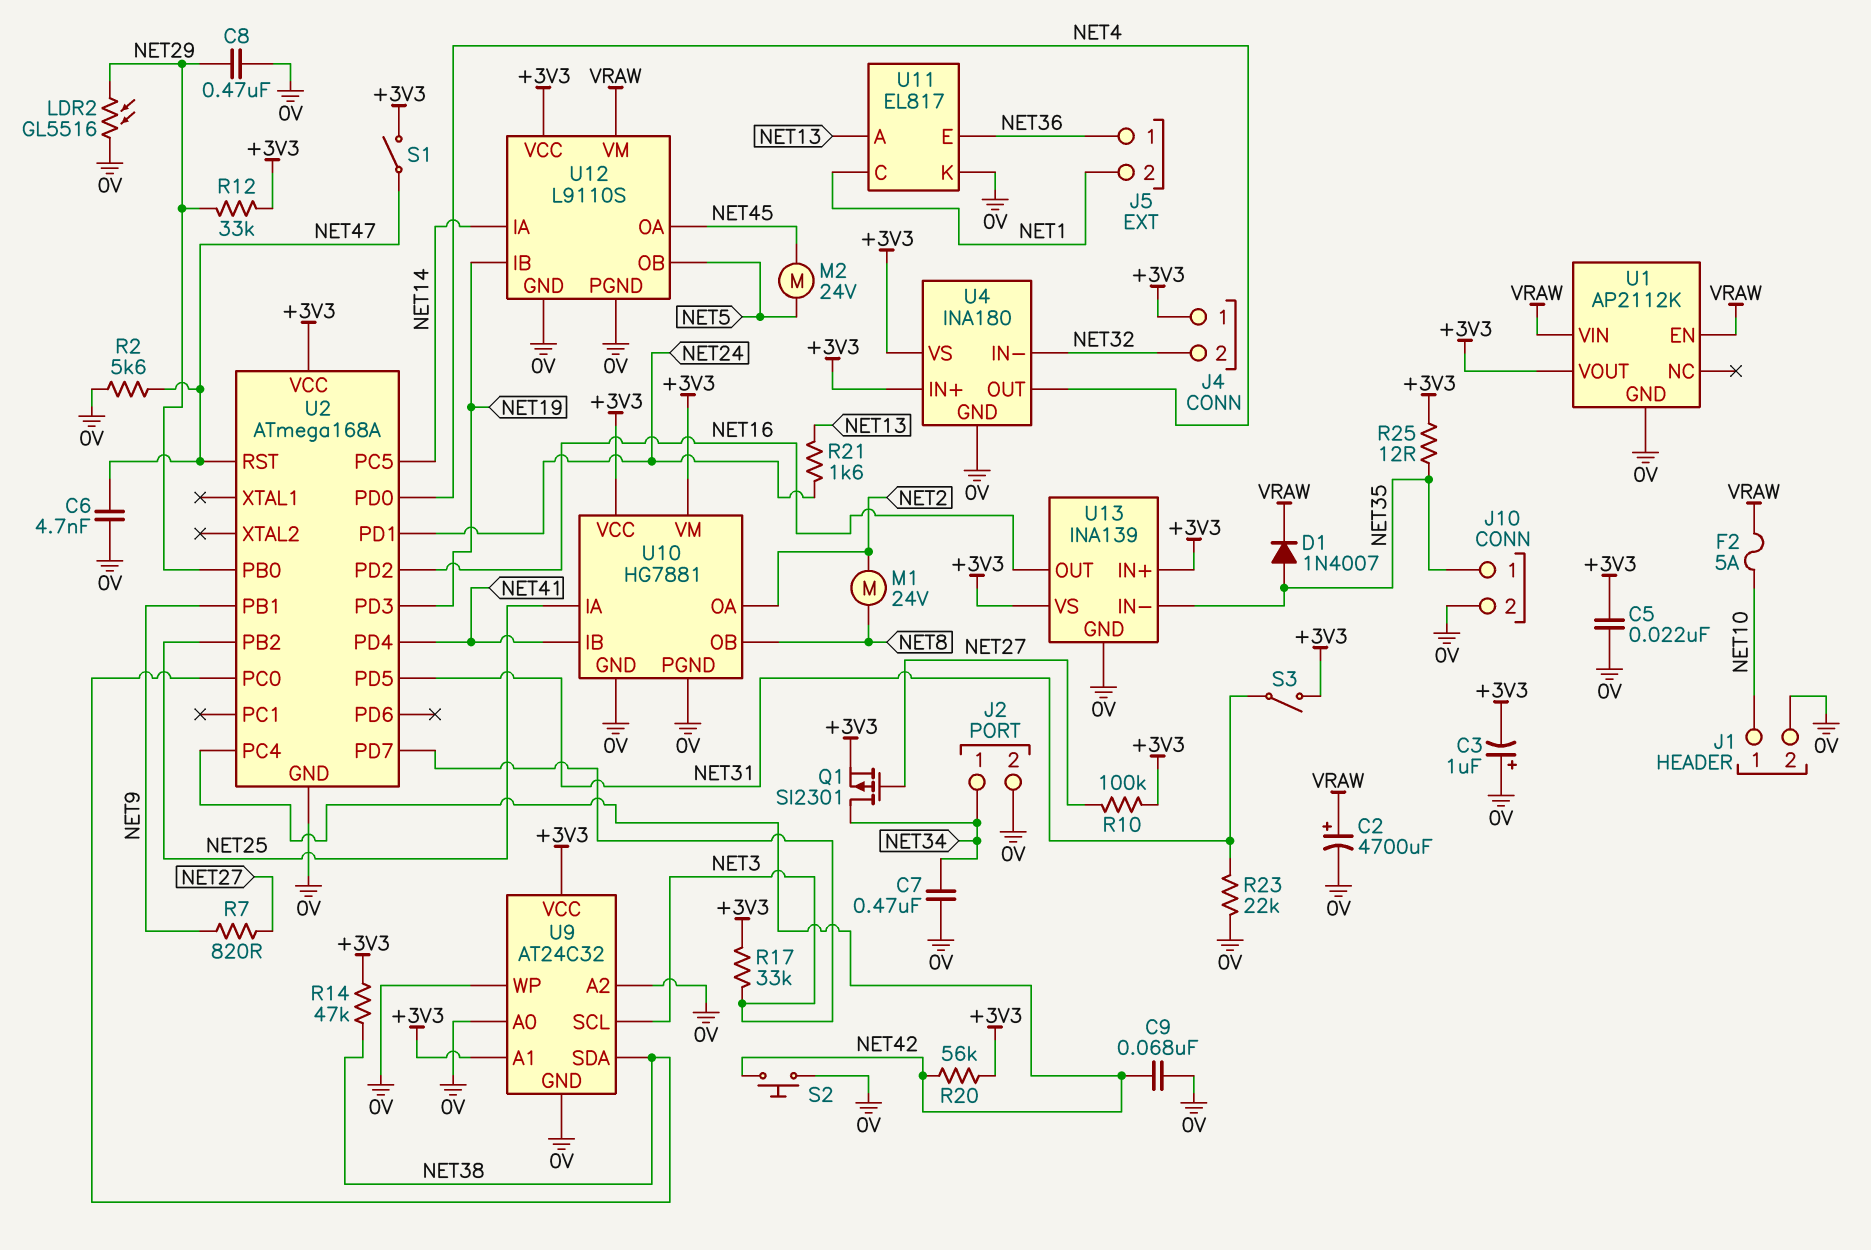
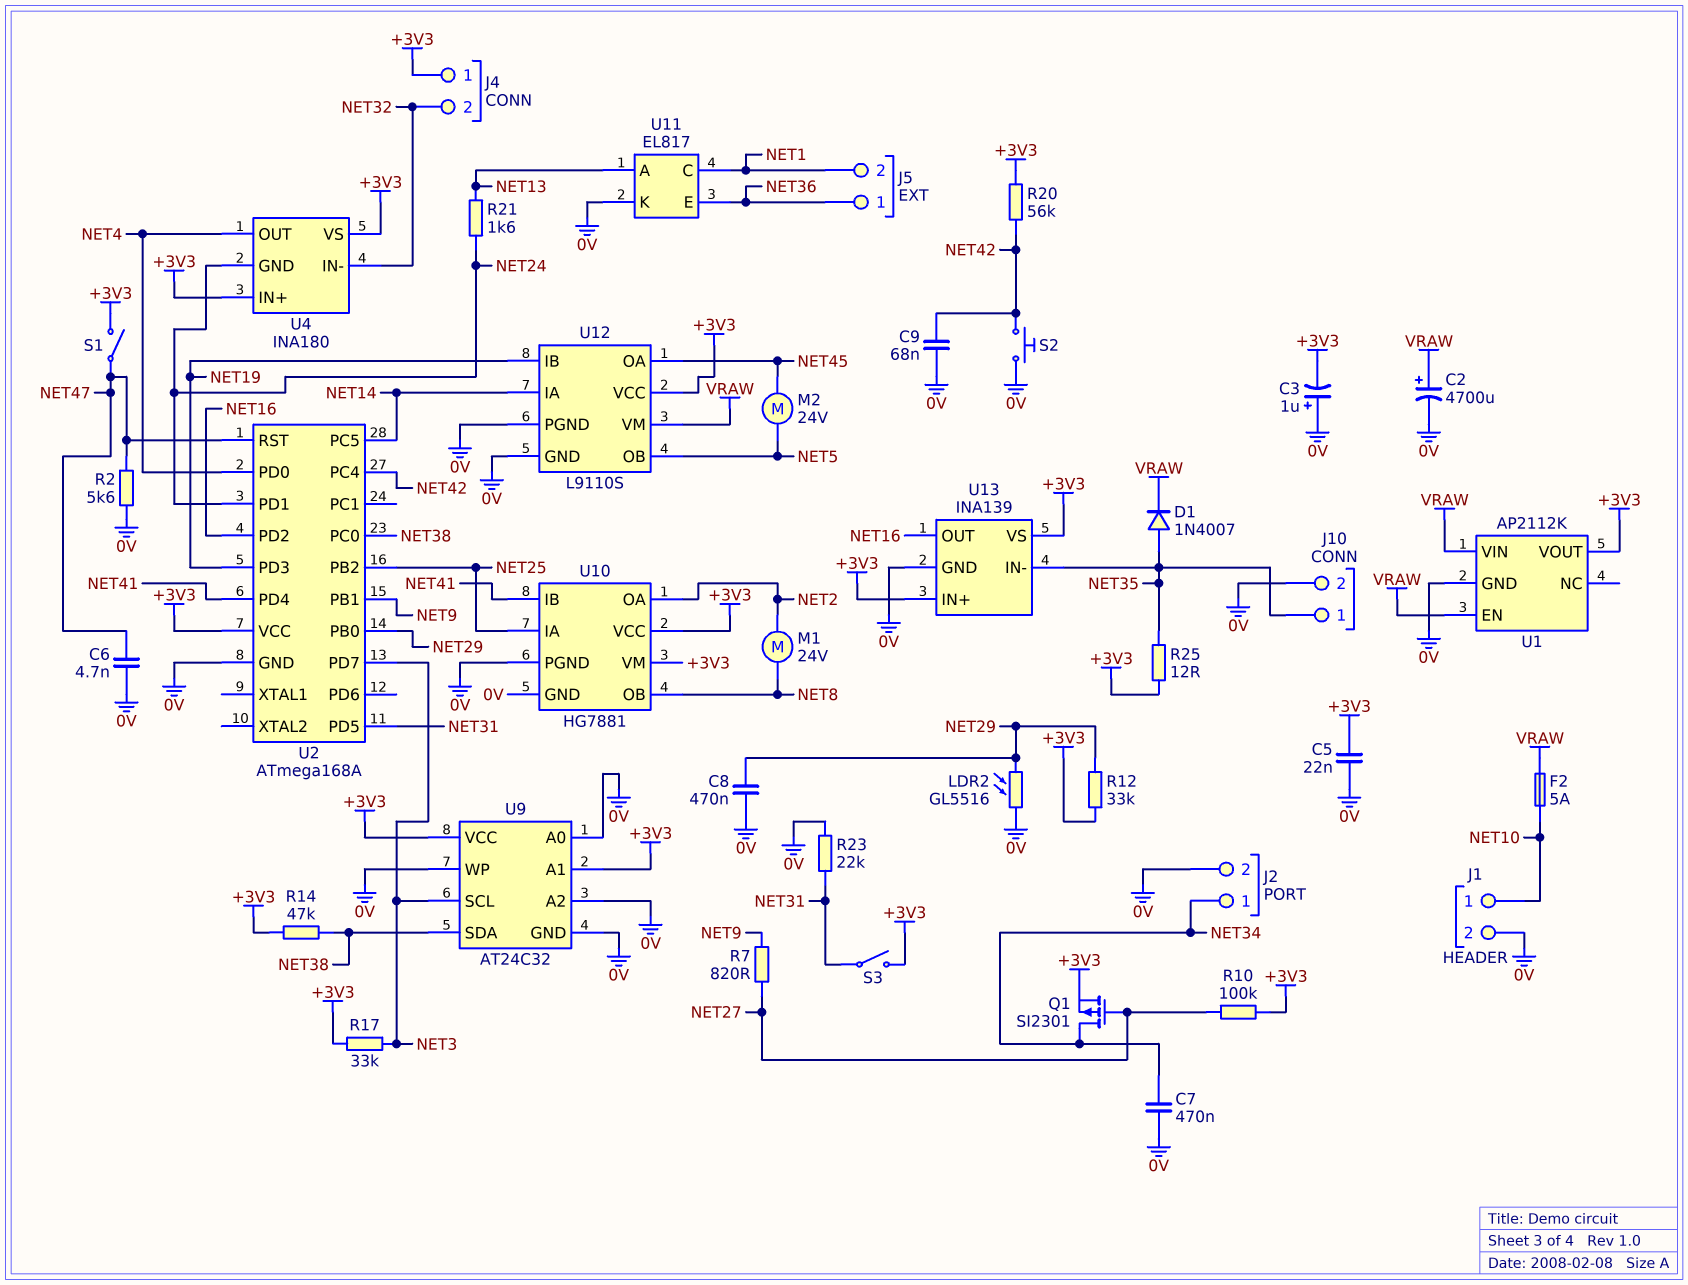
U4 pin GND: 0V -> NET24

